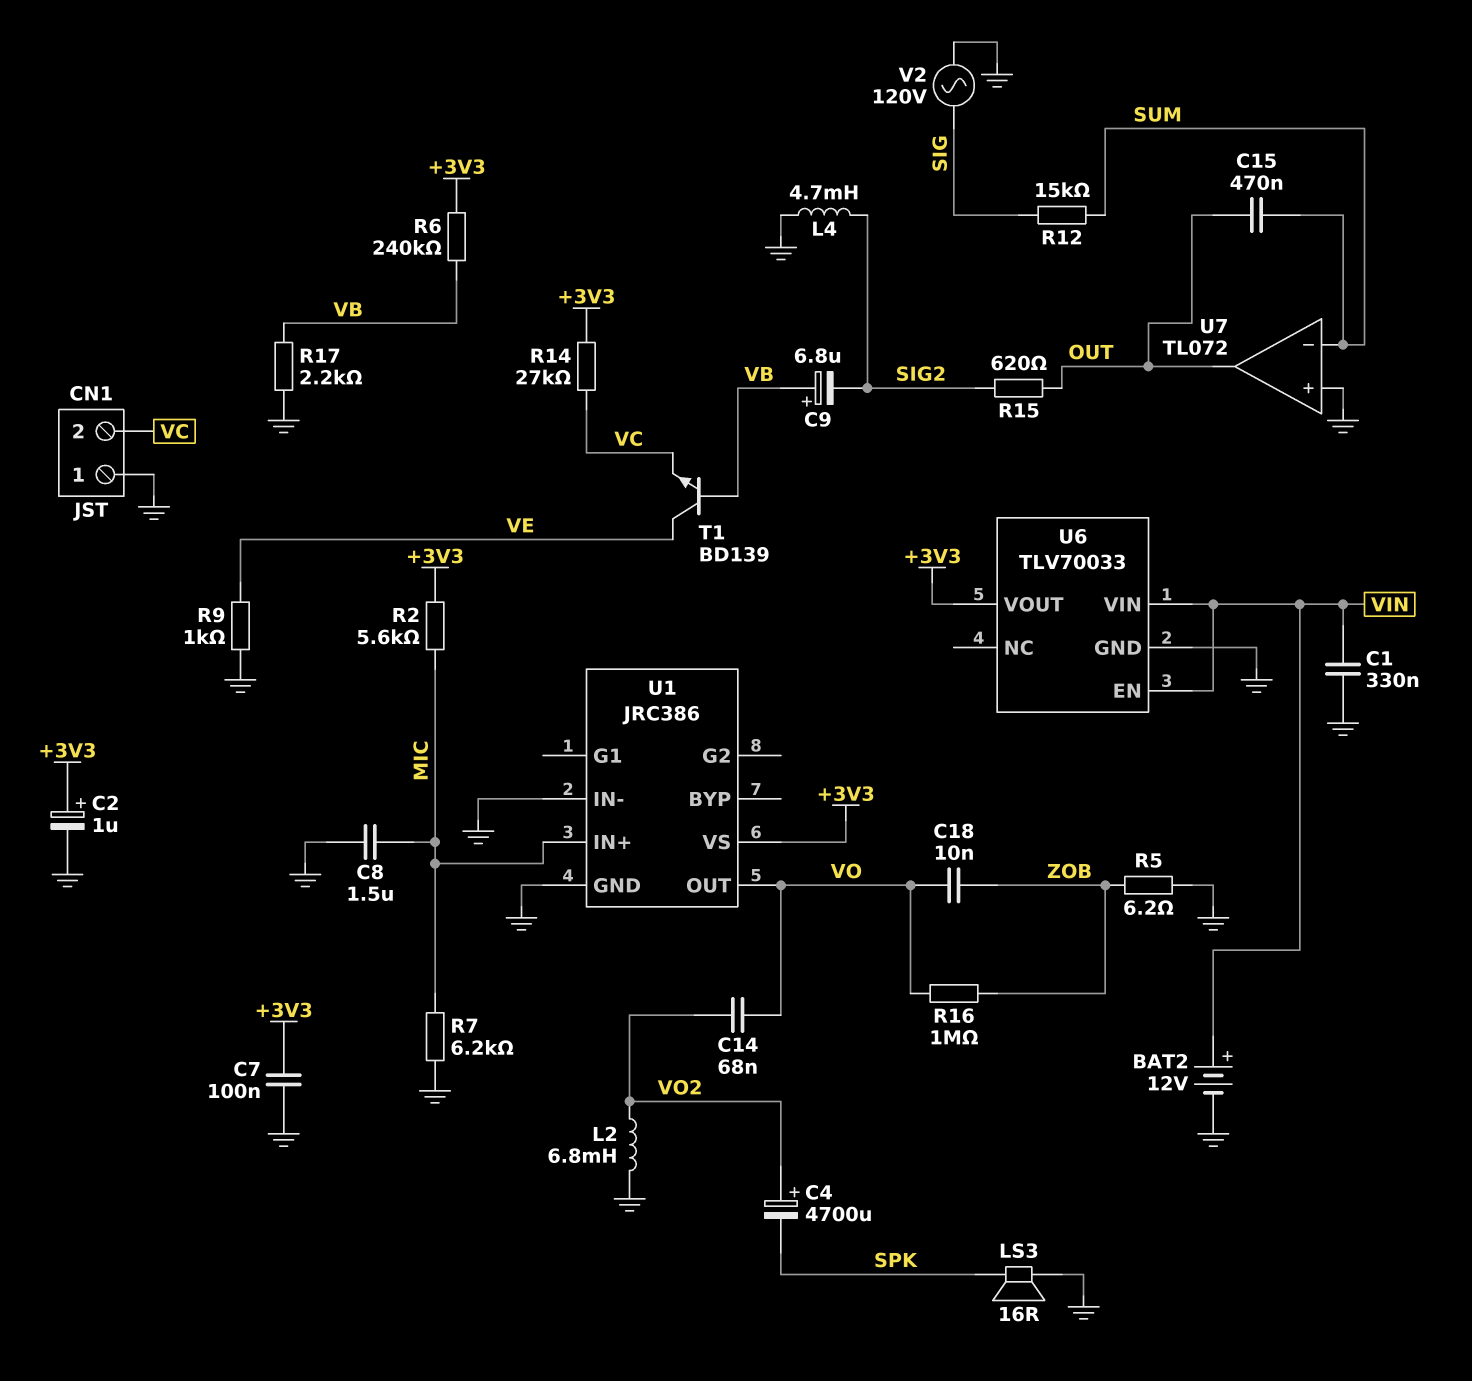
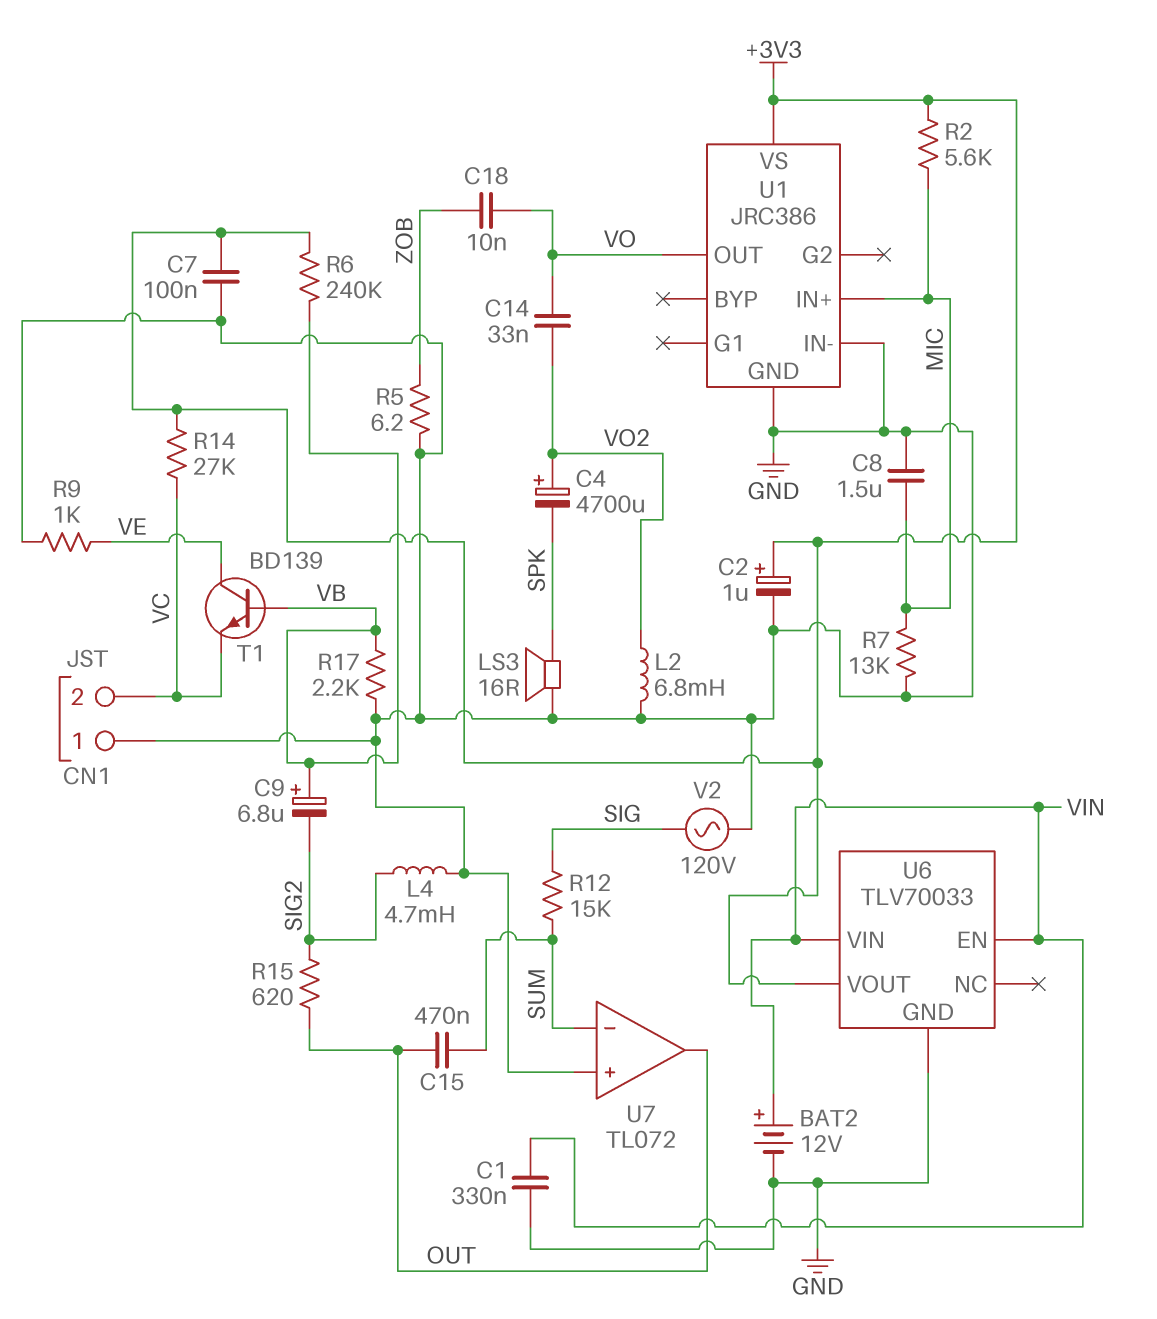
C14: 68nF (VO, VO2) -> 33nF (VO, VO2)
R7: 6.2k (GND, MIC) -> 13k (GND, MIC)
R16: 1M (VO, ZOB) -> none

